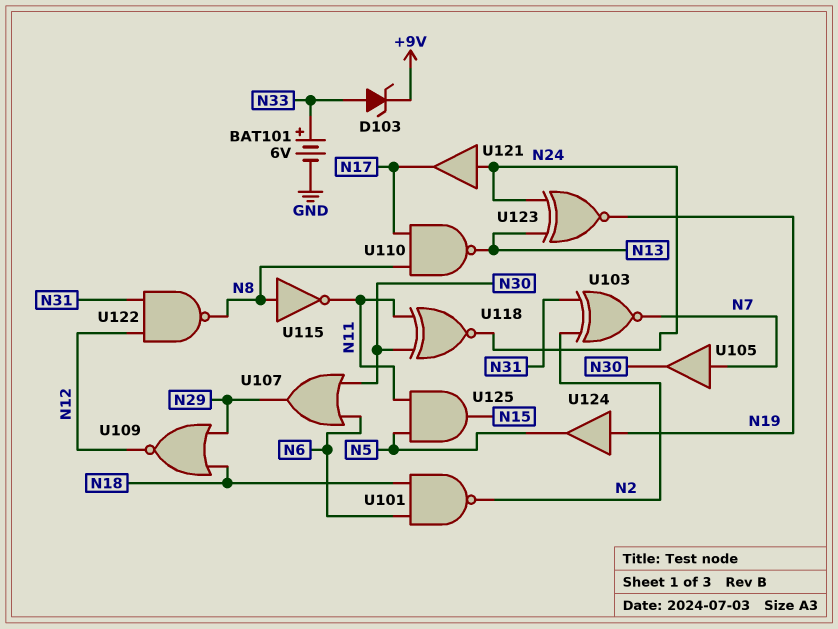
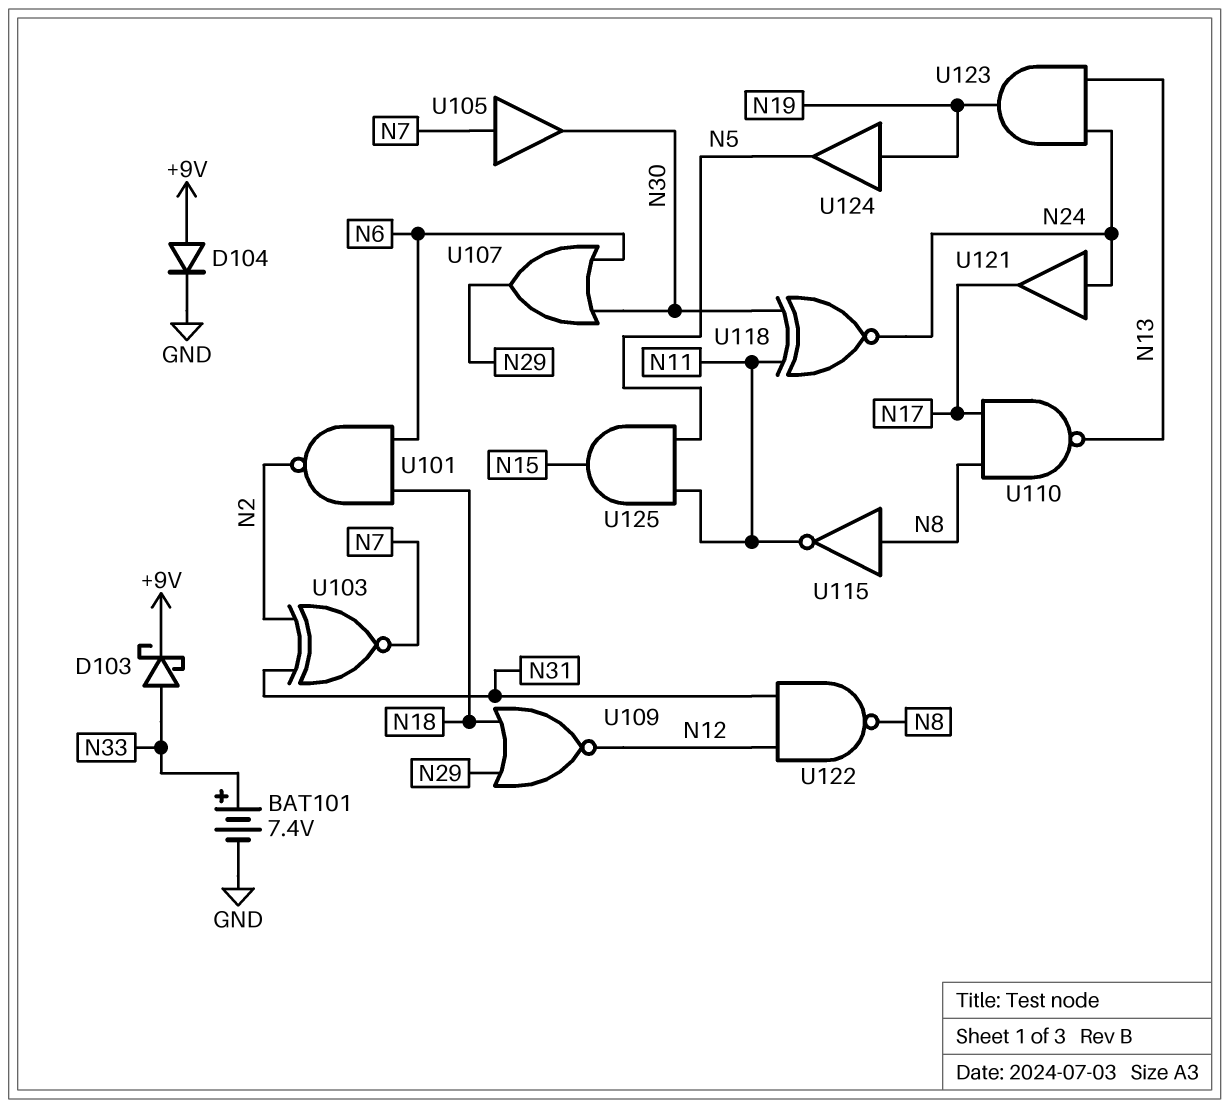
BAT101: 6V (plus N33, minus GND) -> 7.4V (plus N33, minus GND)
D103: zener (A N33, K +9V) -> schottky (A N33, K +9V)
D104: none -> diode (A +9V, K GND)
U123: XNOR (in N13, in N24, out N19) -> AND (in N13, in N24, out N19)

